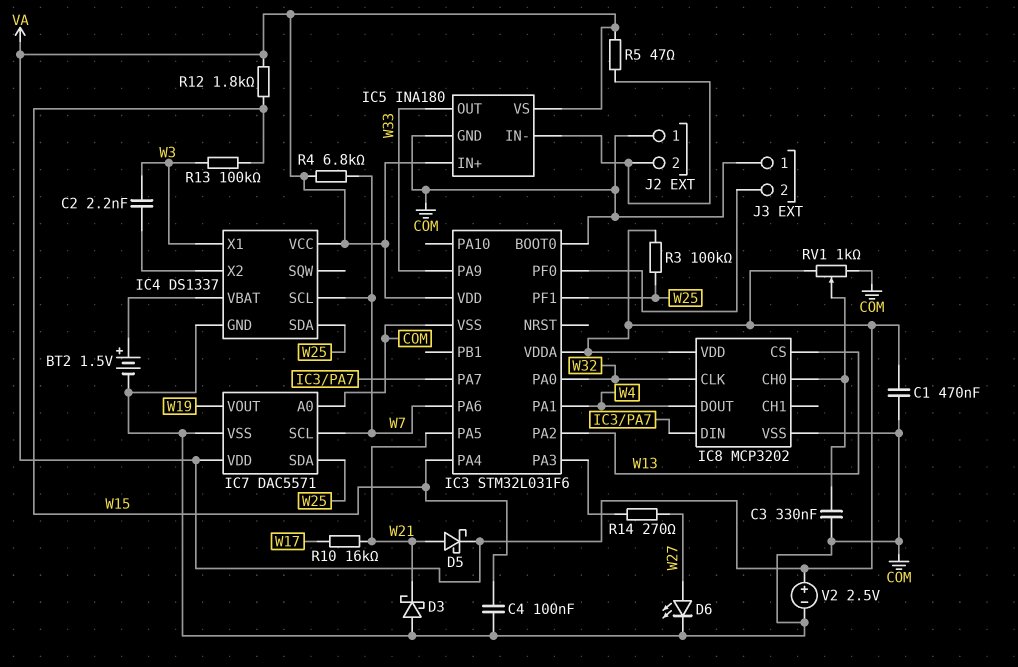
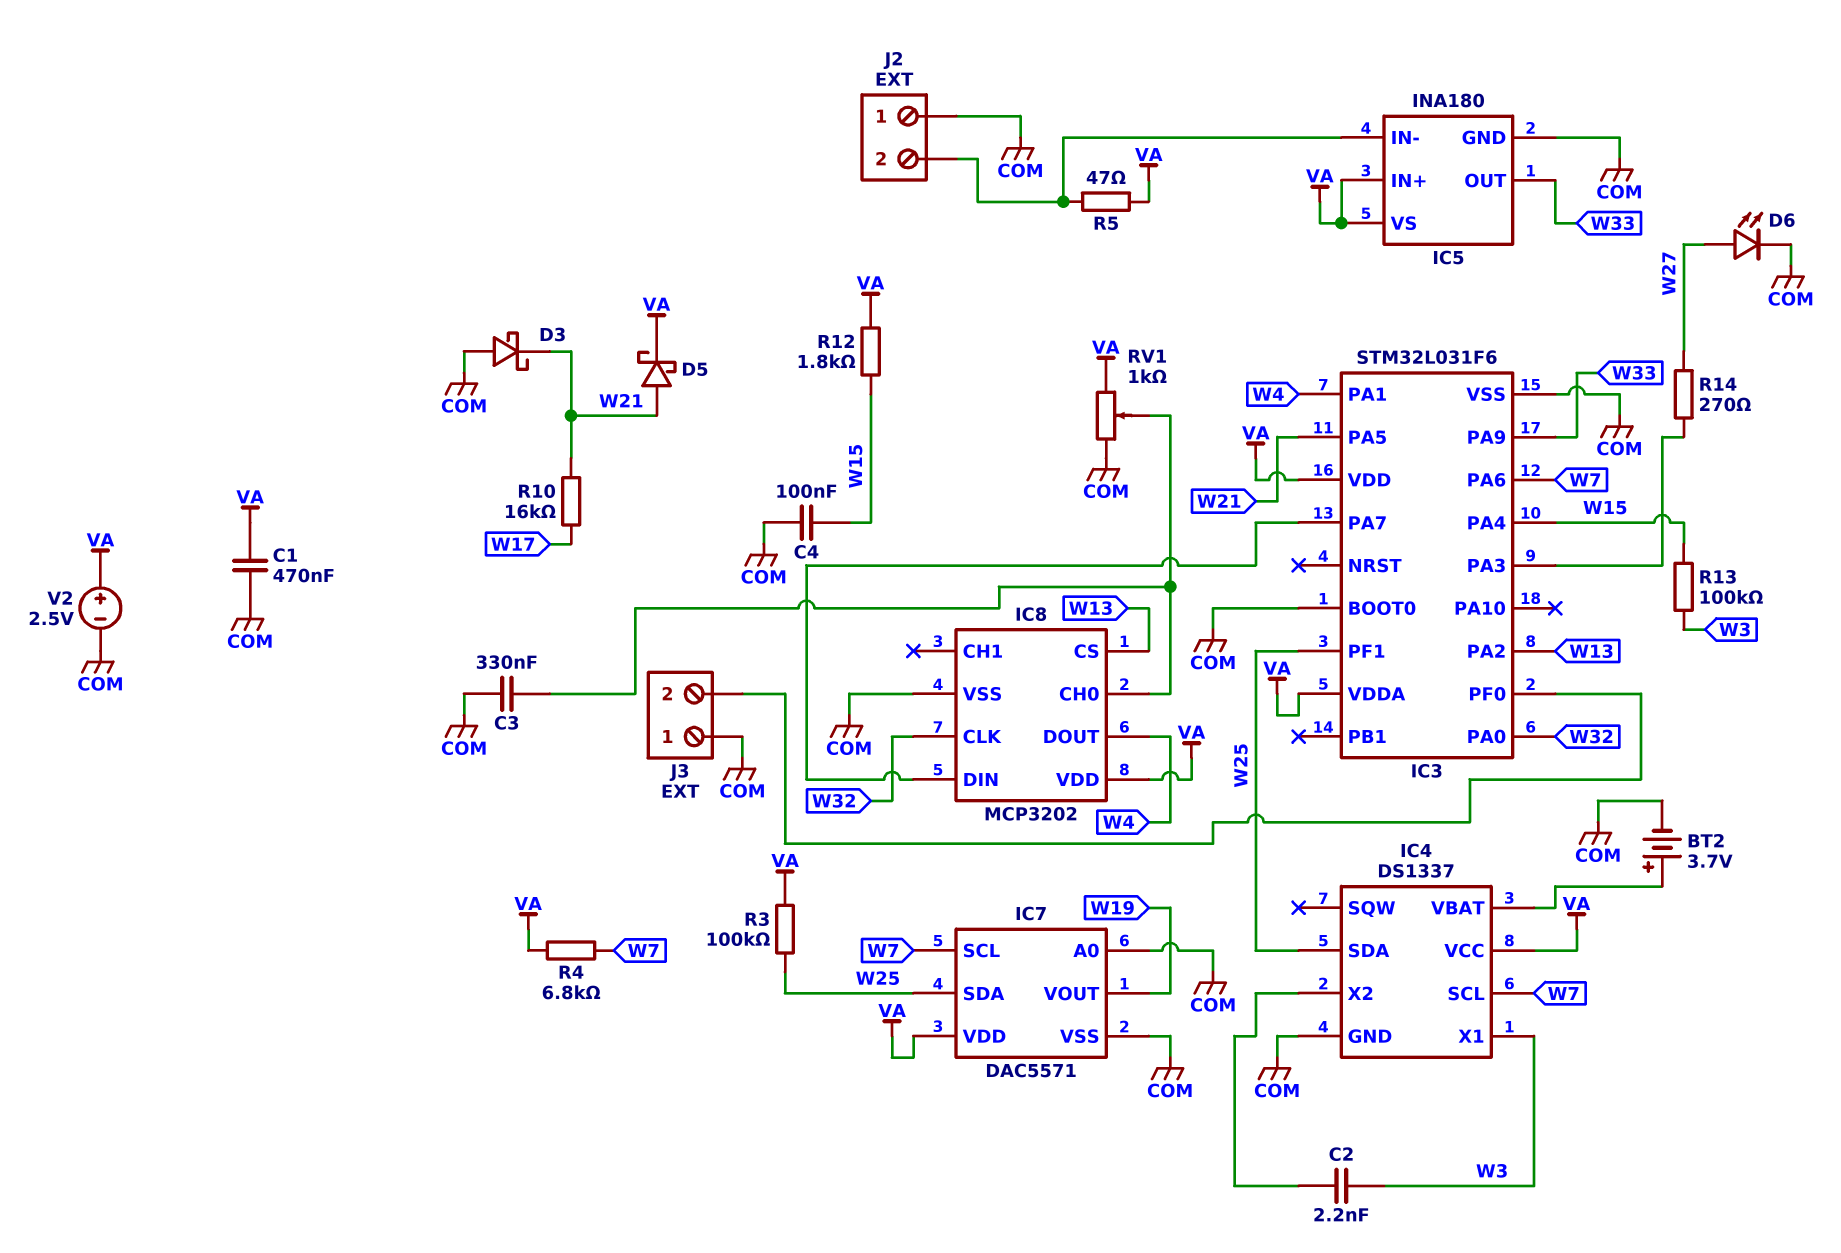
BT2: 1.5V (plus IC4/VBAT, minus COM) -> 3.7V (plus IC4/VBAT, minus COM)

